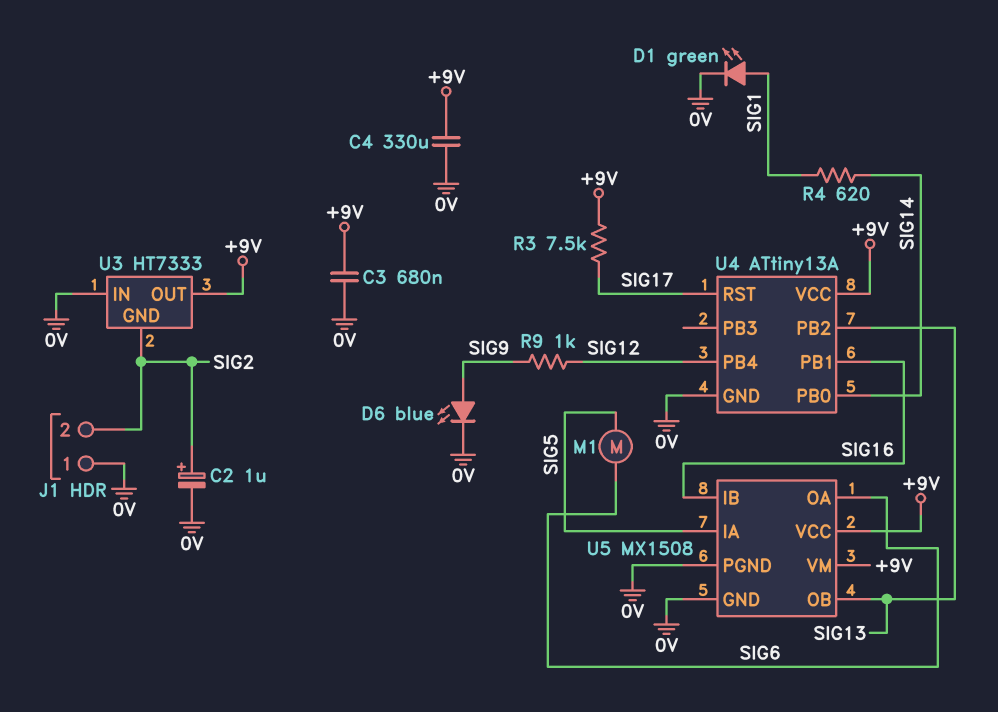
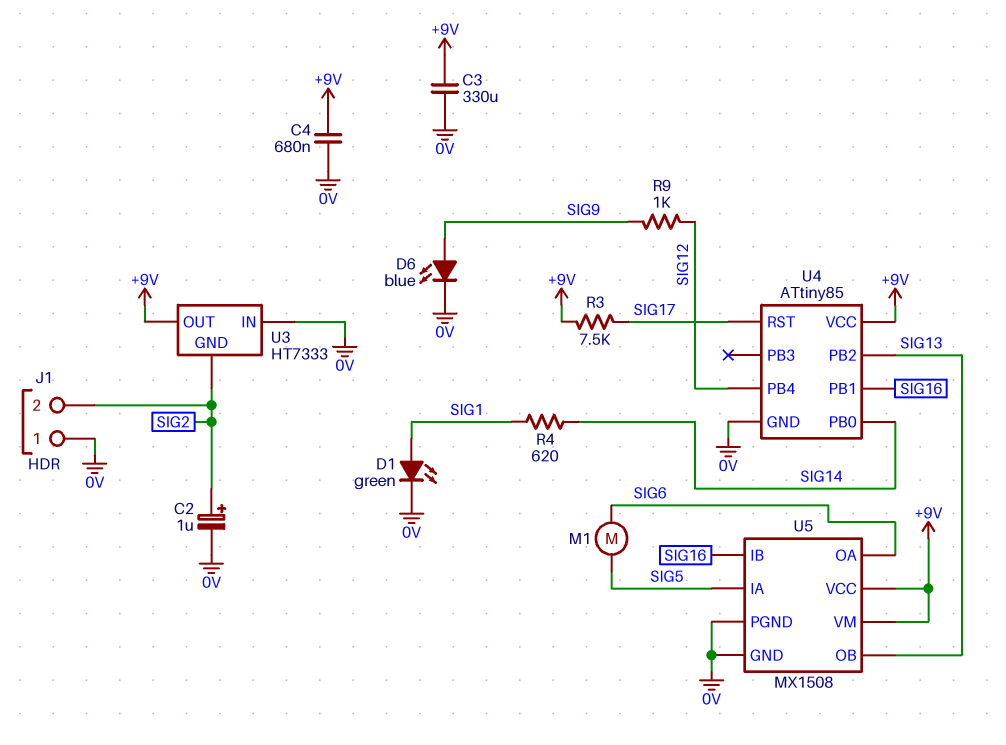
C3: 680nF (+9V, 0V) -> 330uF (+9V, 0V)
C4: 330uF (+9V, 0V) -> 680nF (+9V, 0V)
U4: ATtiny13A -> ATtiny85

